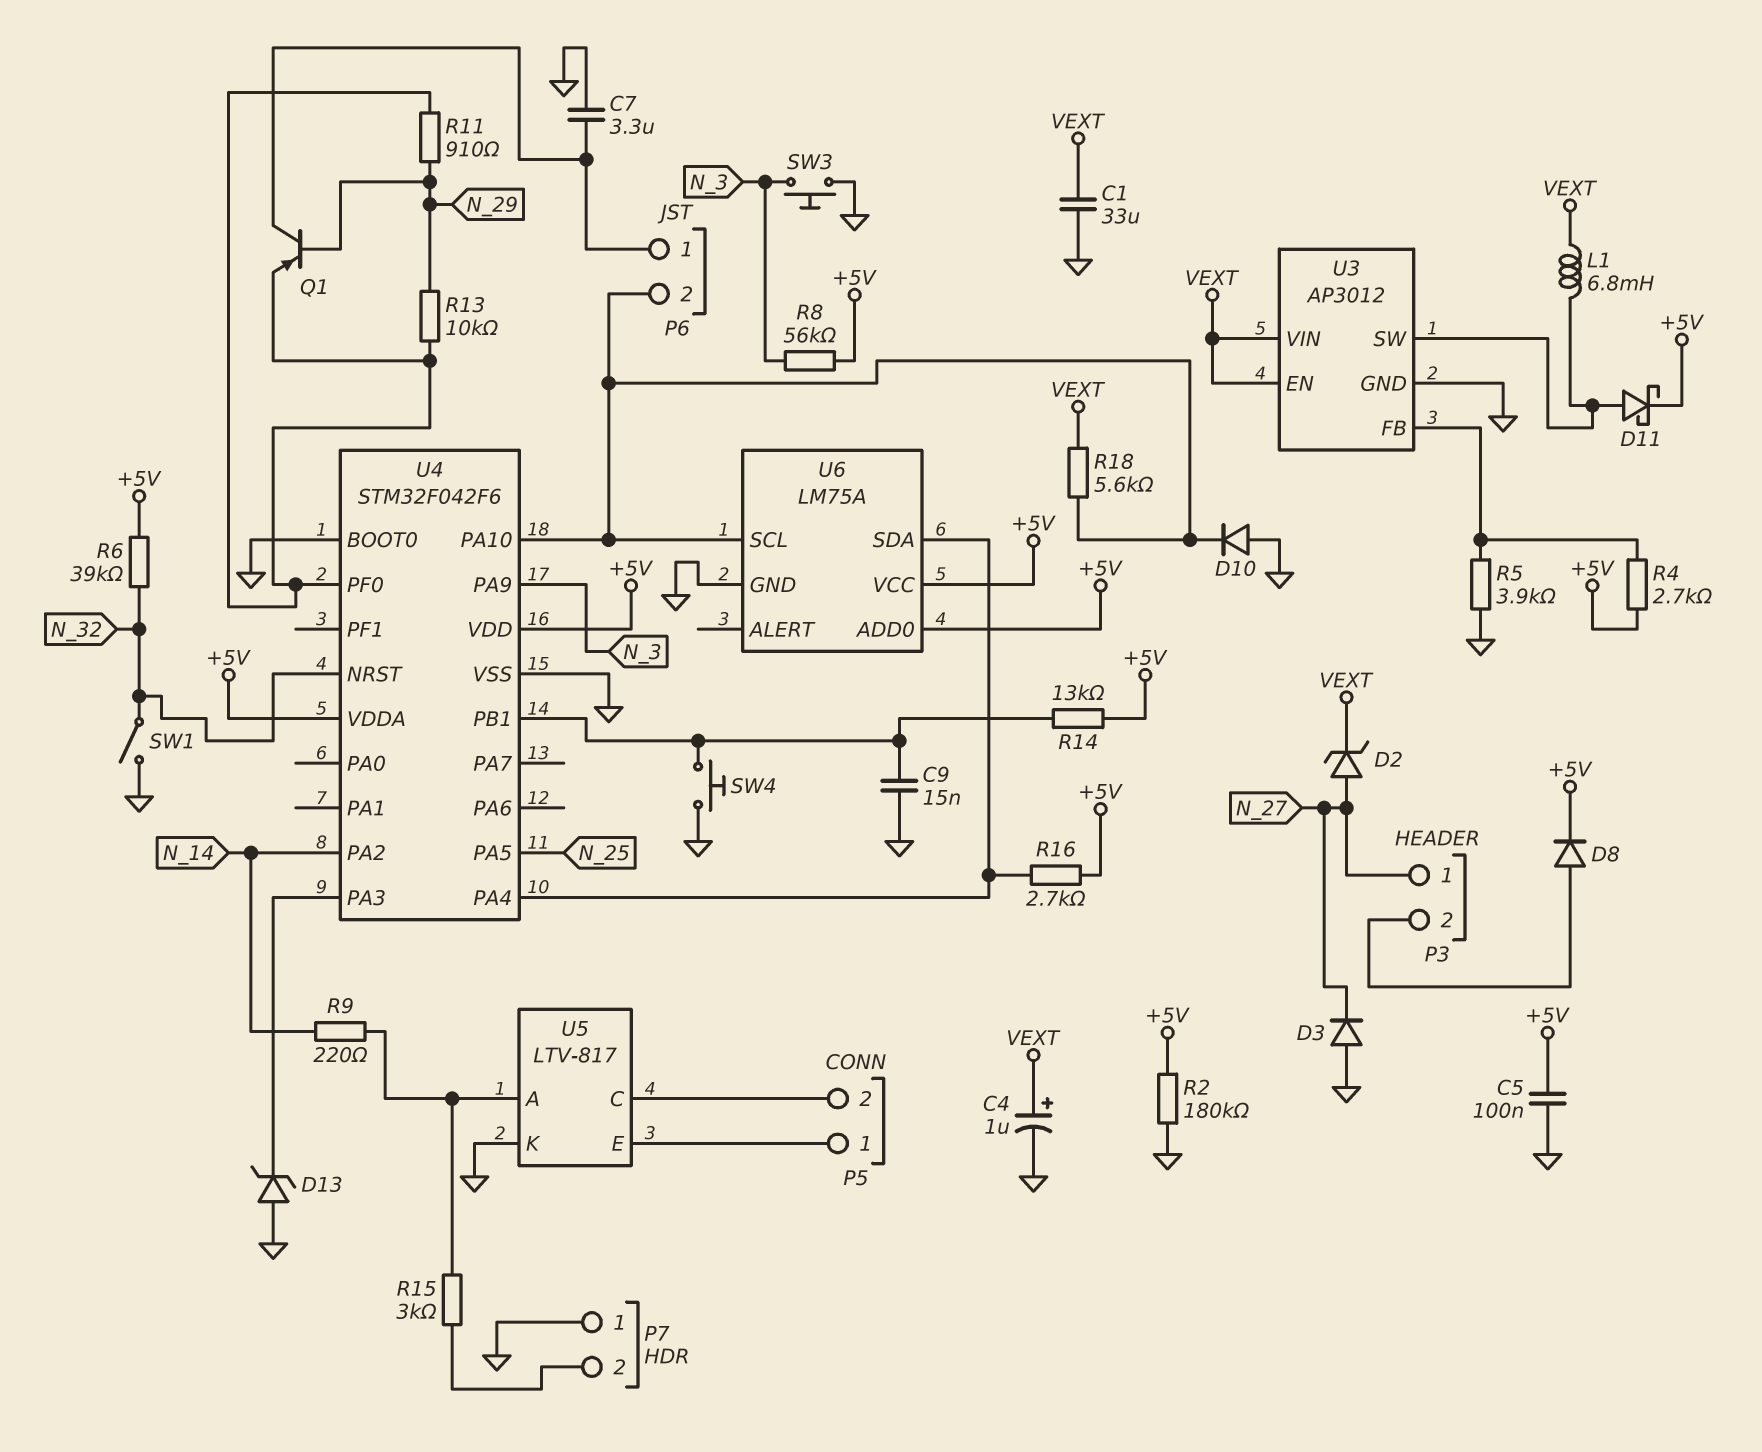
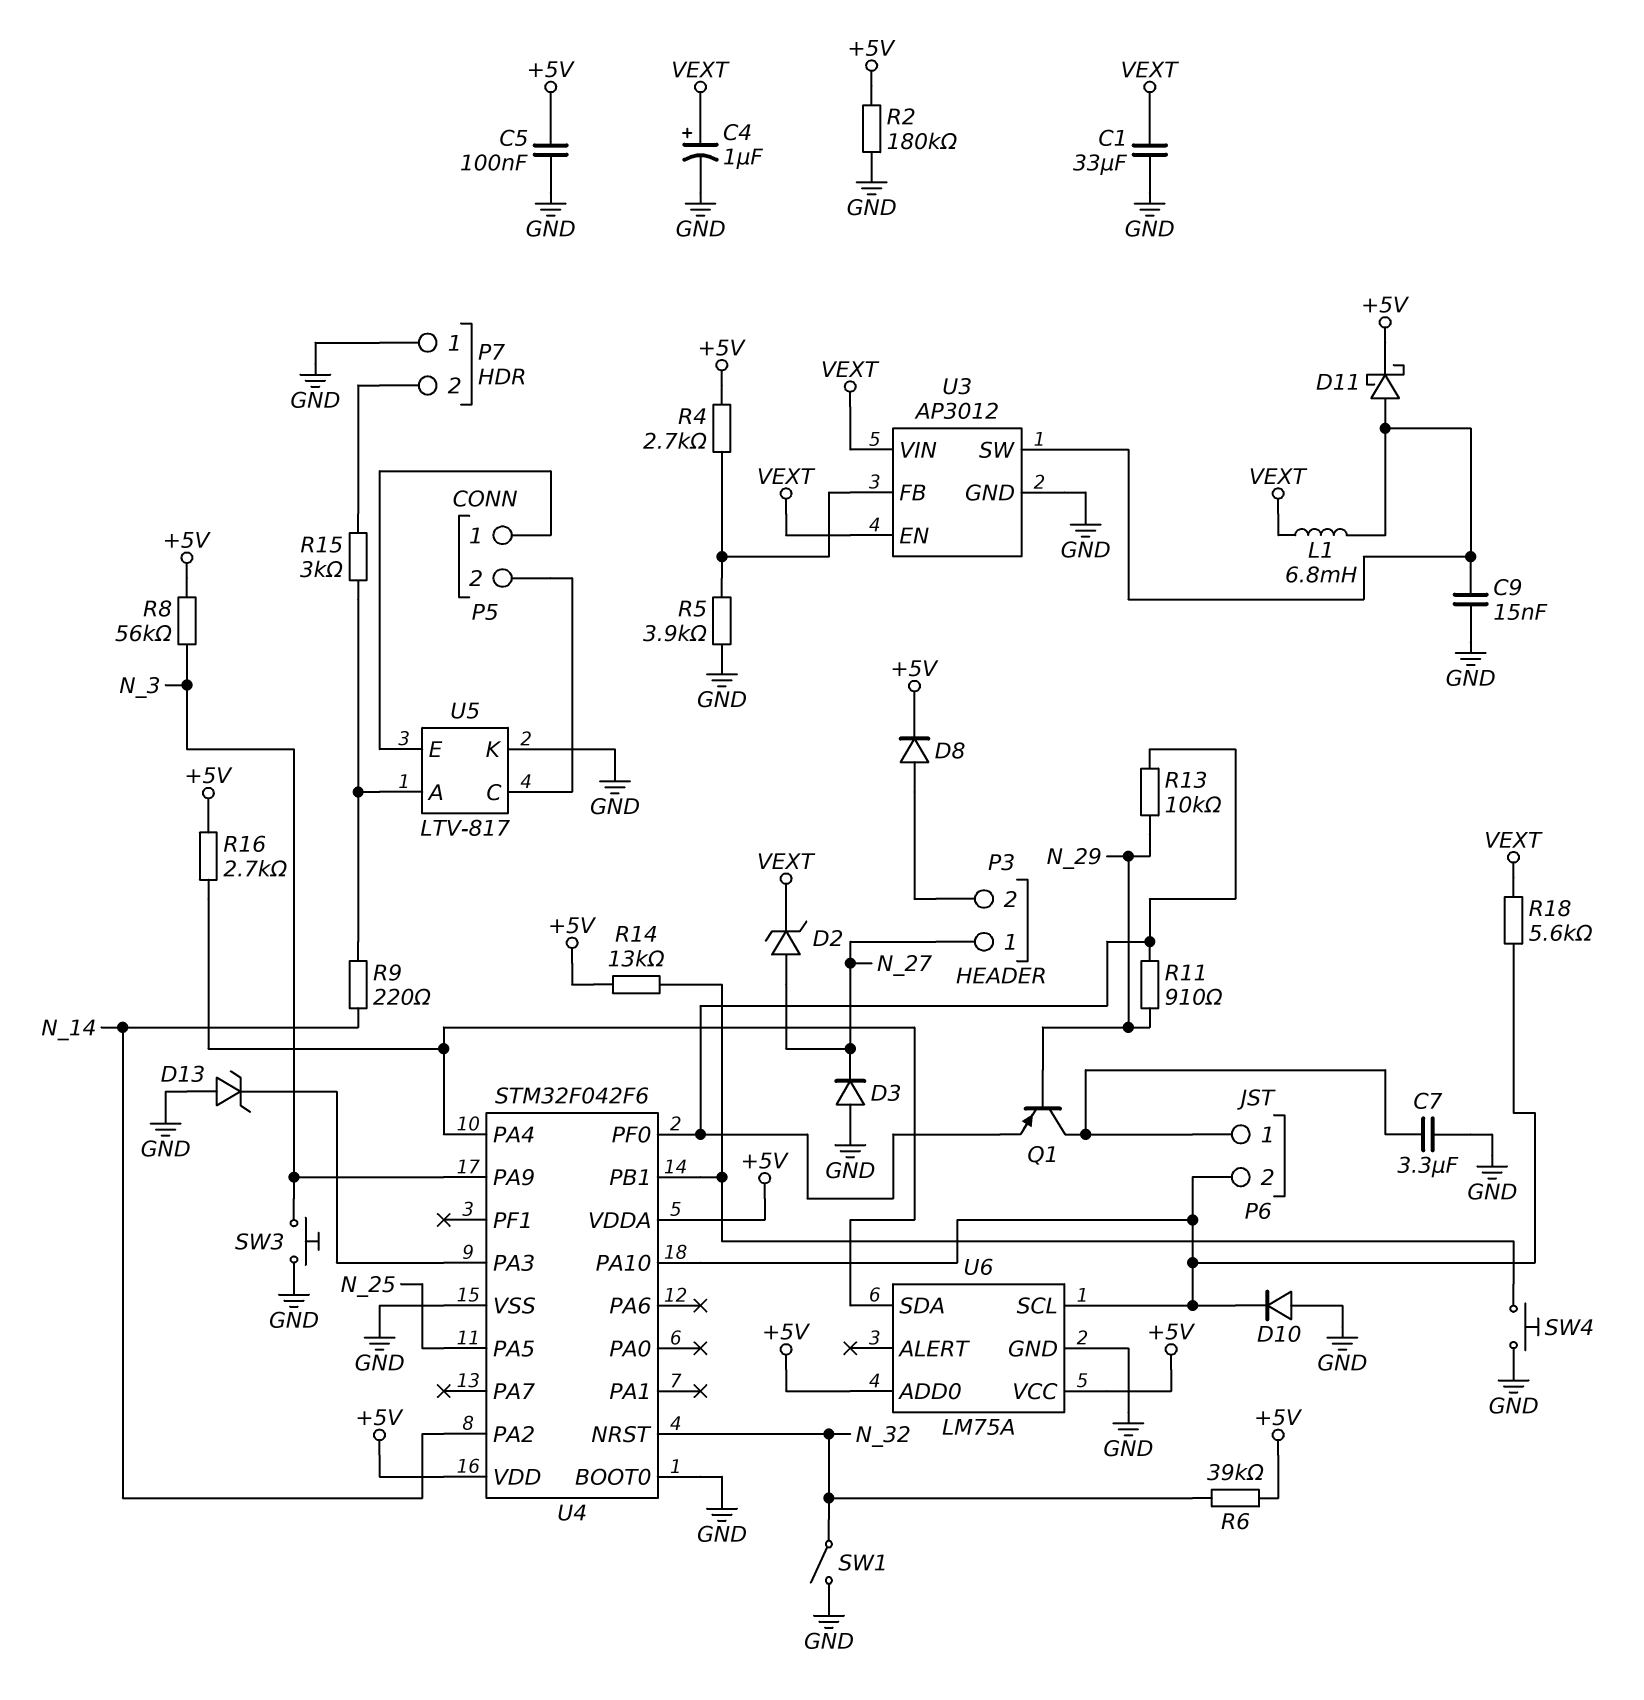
C9: 15nF (GND, U4/PB1) -> 15nF (GND, U3/SW)

